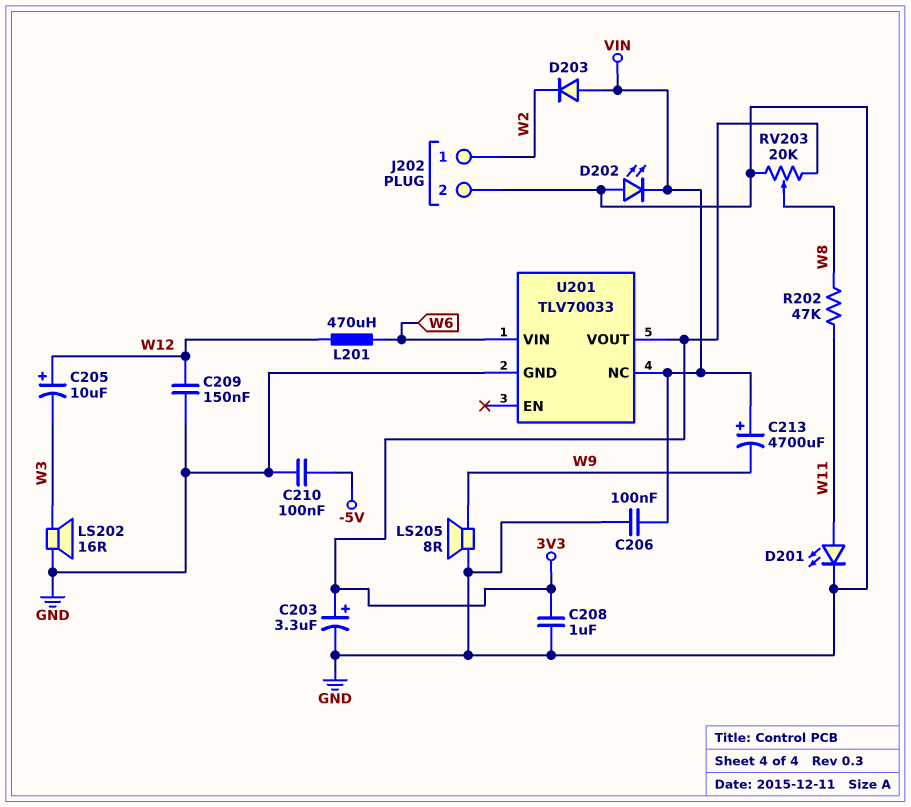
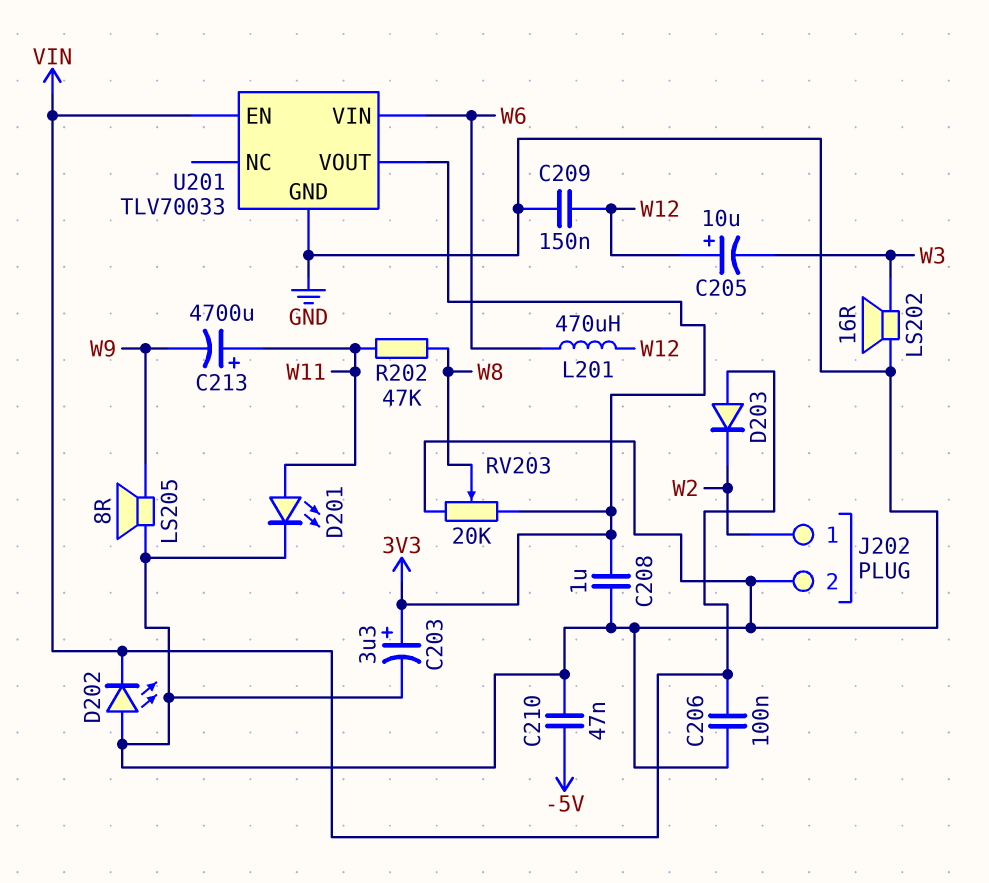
C210: 100nF (-5V, GND) -> 47nF (-5V, GND)
C213: 4700uF (plus VIN, minus W9) -> 4700uF (plus W11, minus W9)
U201 pin EN: none -> VIN
U201 pin NC: VIN -> none

